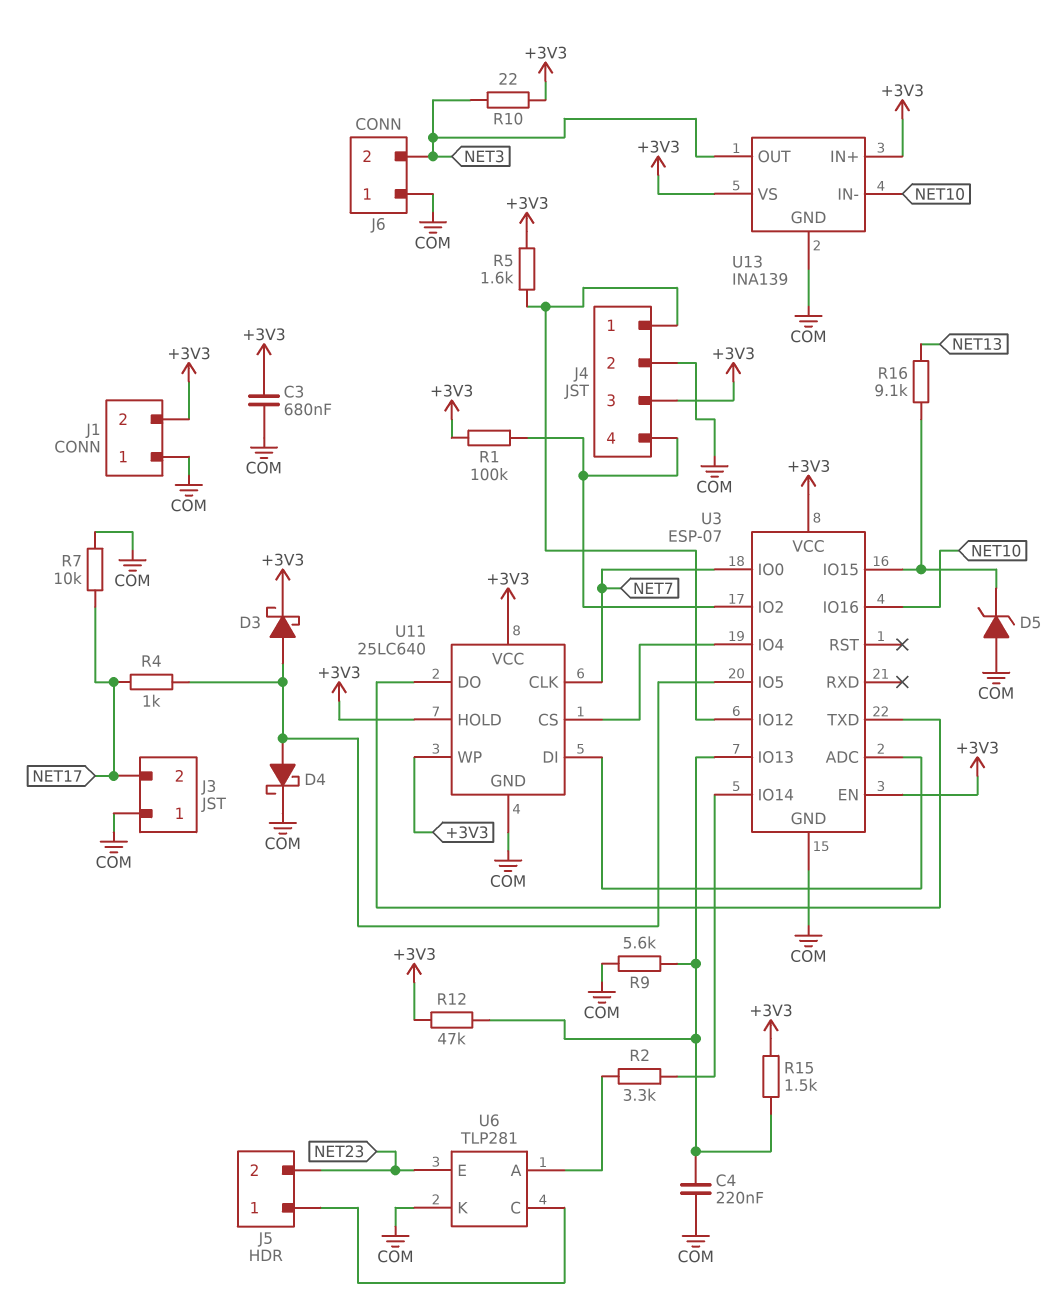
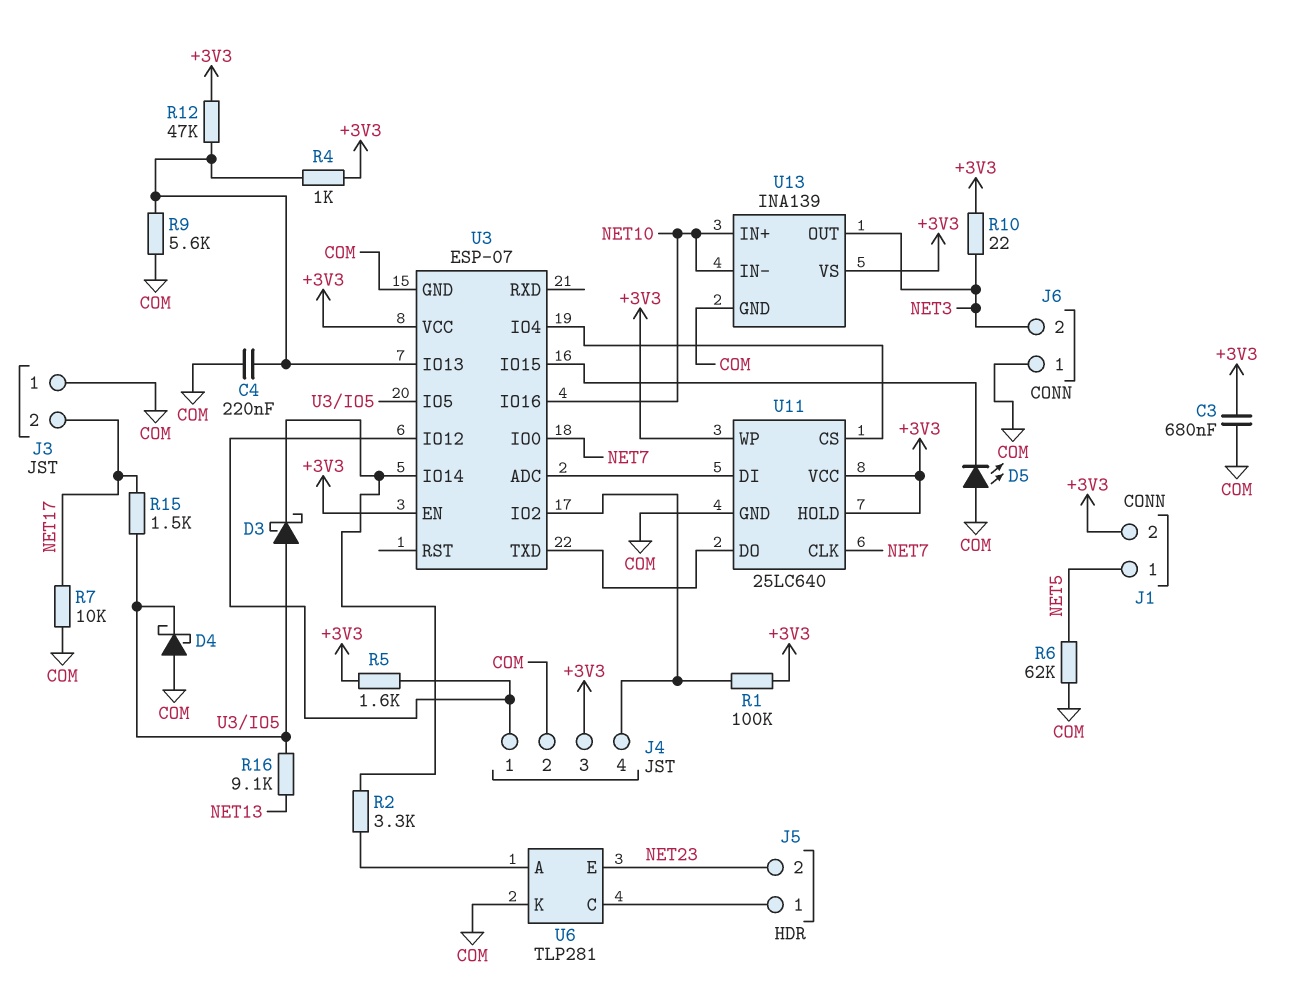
D3: schottky (A U3/IO5, K +3V3) -> schottky (A U3/IO5, K U3/IO14)
D4: schottky (A U3/IO5, K COM) -> schottky (A COM, K U3/IO5)
D5: zener (A COM, K U3/IO15) -> LED (A COM, K U3/IO15)
J1 pin 1: COM -> NET5
R4: 1k (NET17, U3/IO5) -> 1k (+3V3, U3/IO13)
R6: none -> 62k (COM, NET5)
R15: 1.5k (+3V3, U3/IO13) -> 1.5k (NET17, U3/IO5)
R16: 9.1k (NET13, U3/IO15) -> 9.1k (NET13, U3/IO5)
U13 pin IN+: +3V3 -> NET10

